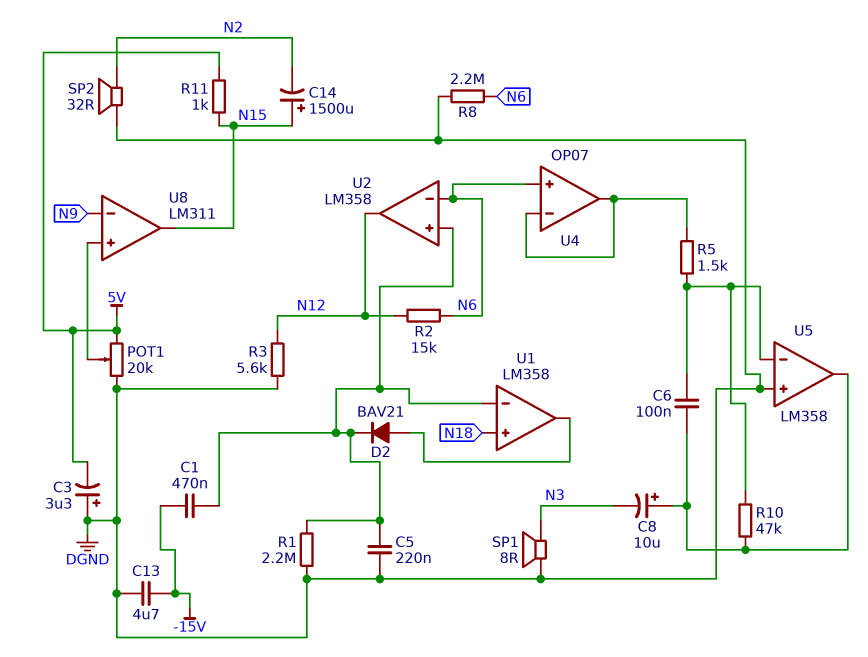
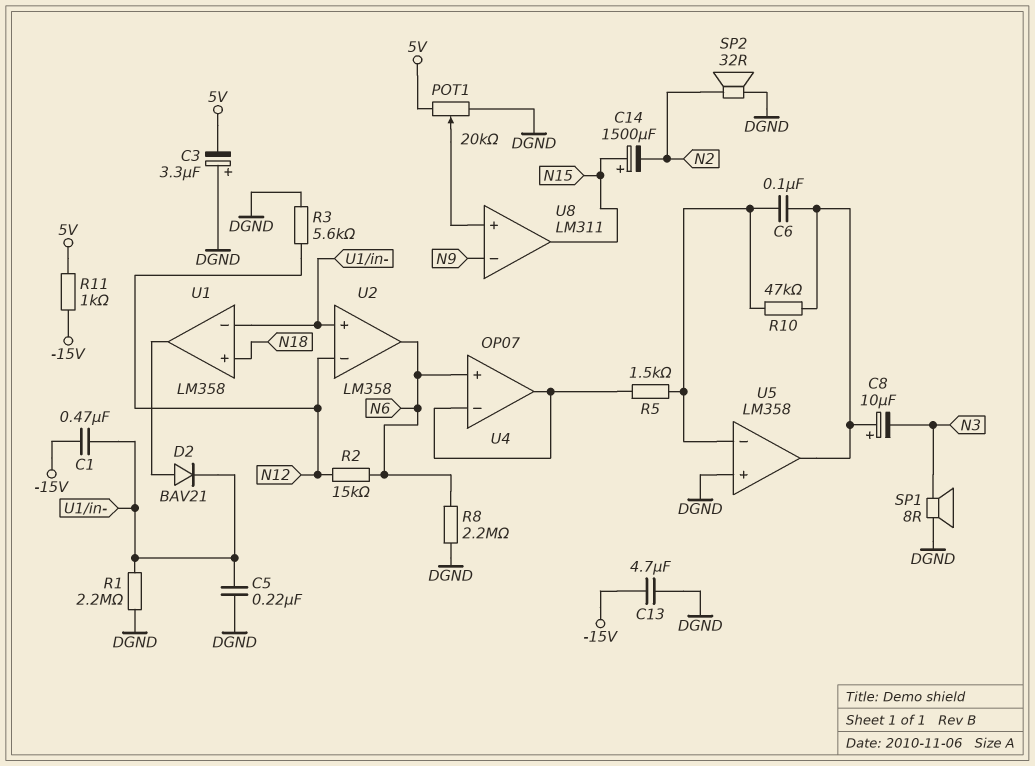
R11: 1k (5V, N15) -> 1k (-15V, 5V)
U2 pin in-: N6 -> N12
U2 pin out: N12 -> N6

